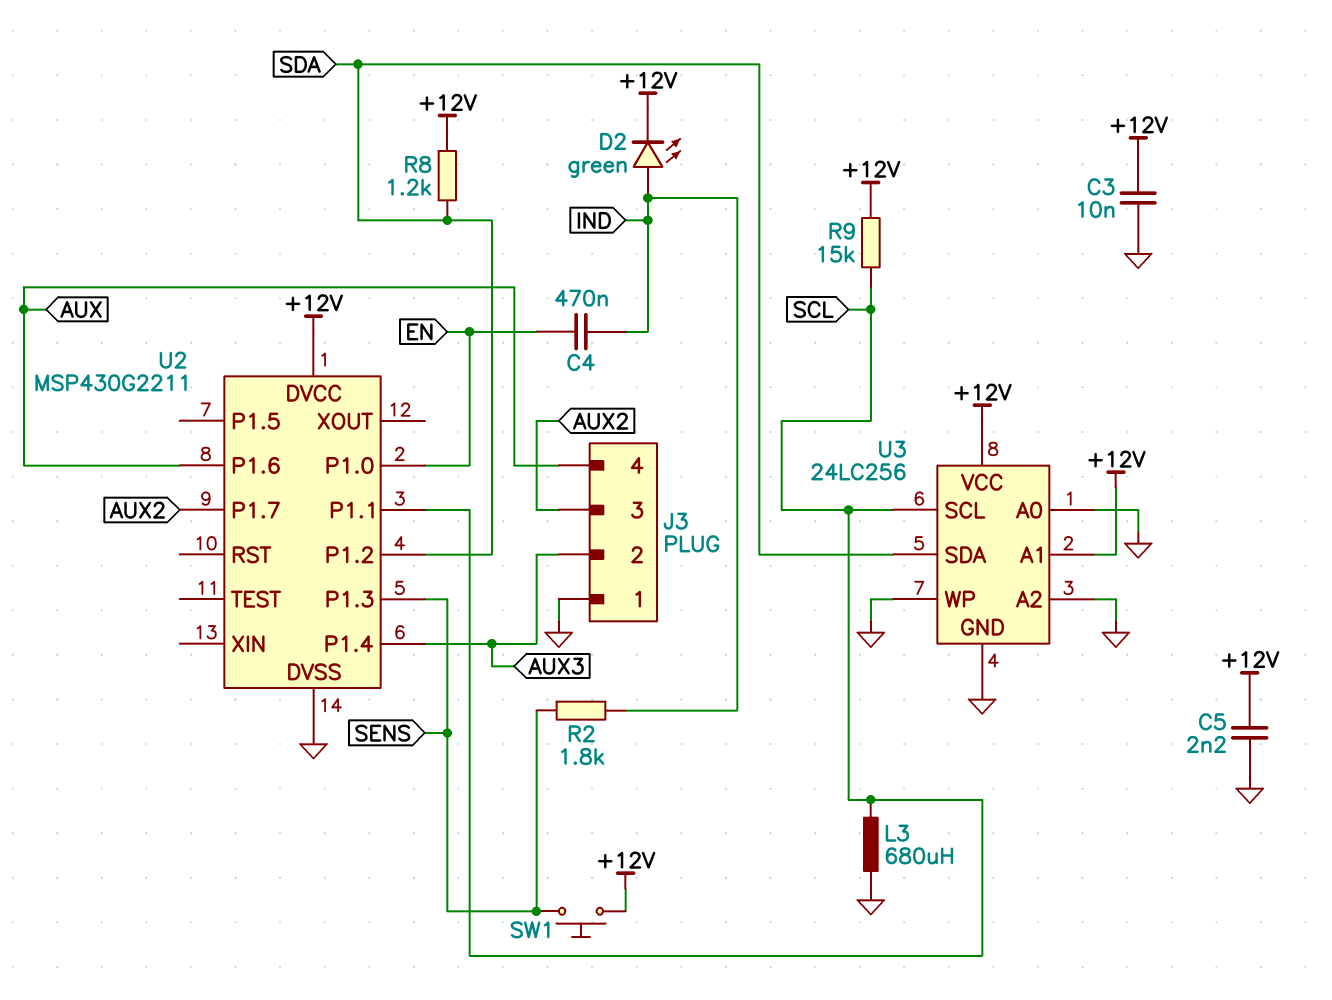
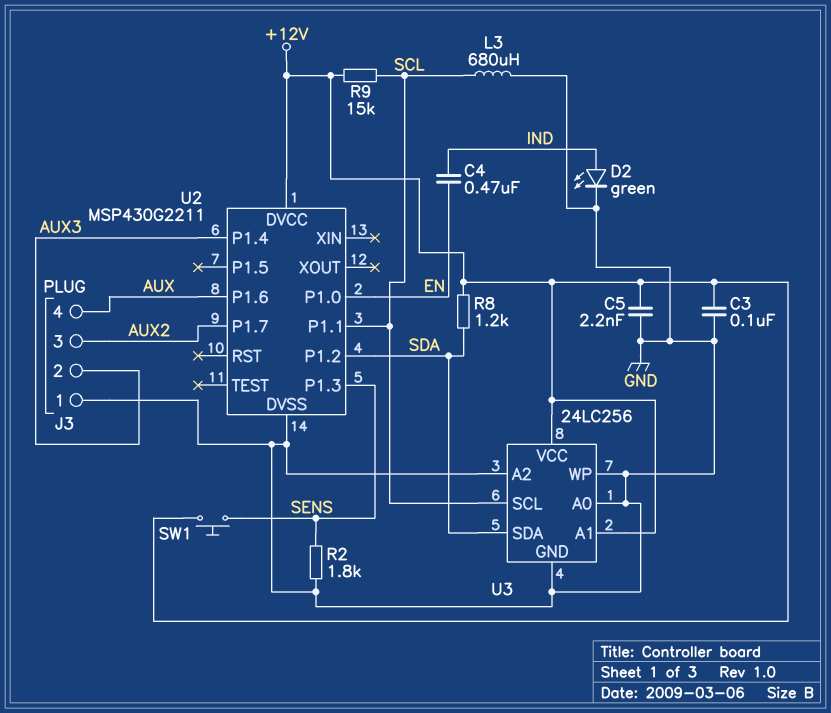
C3: 10nF (+12V, GND) -> 100nF (+12V, GND)
D2: LED green (A IND, K +12V) -> LED green (A IND, K GND)
R2: 1.8k (IND, SENS) -> 1.8k (GND, SENS)

